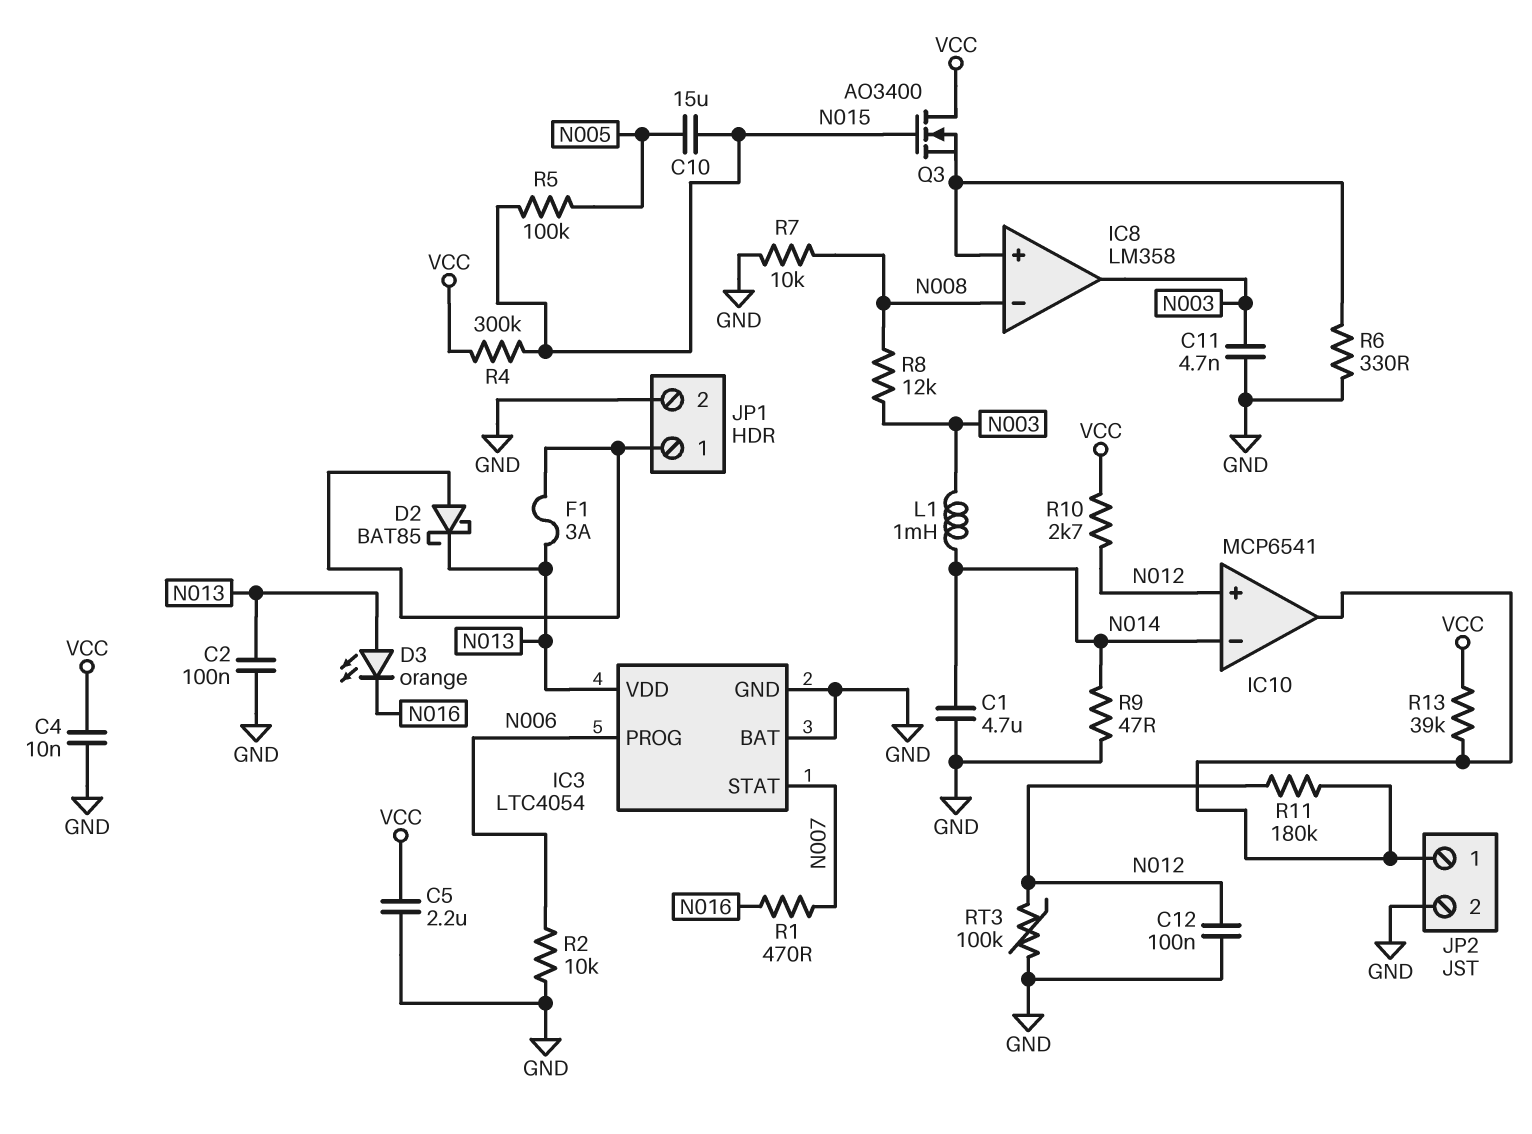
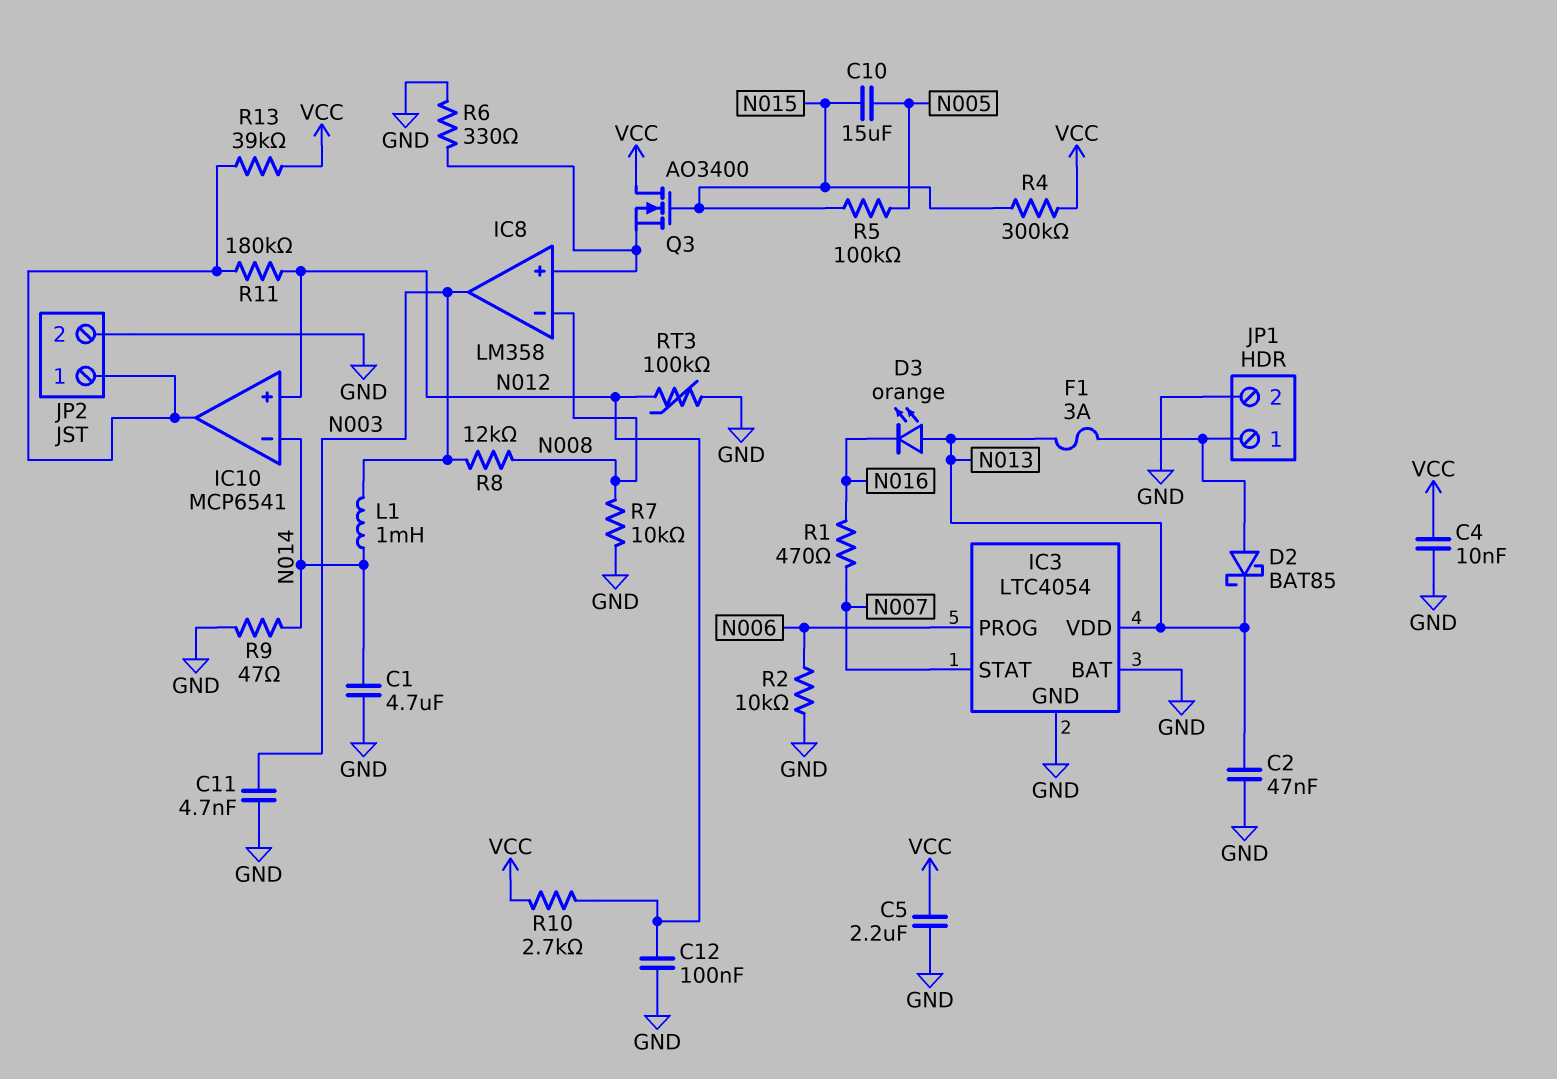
C2: 100nF (GND, N013) -> 47nF (GND, N013)

